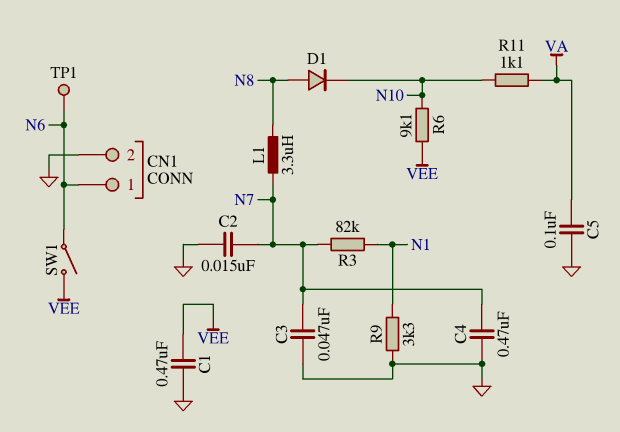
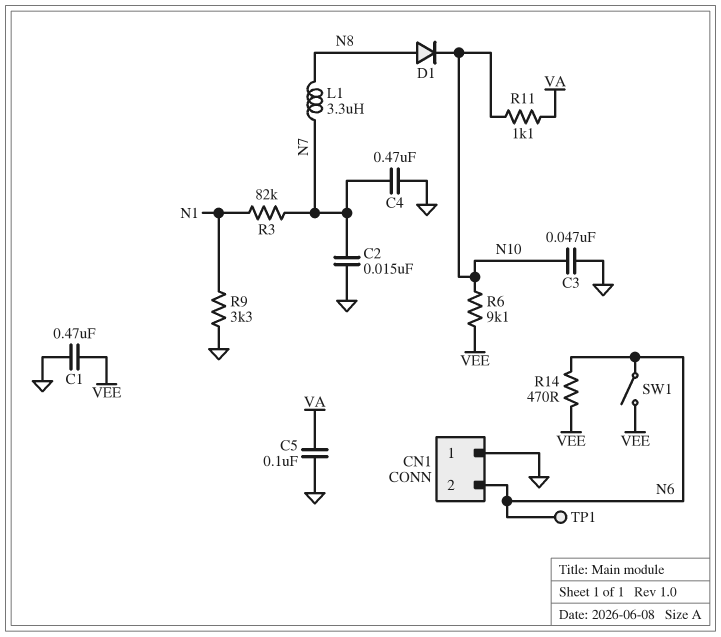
C3: 47nF (GND, N7) -> 47nF (GND, N10)
CN1 pin 1: N6 -> GND
CN1 pin 2: GND -> N6
R14: none -> 470 (N6, VEE)

